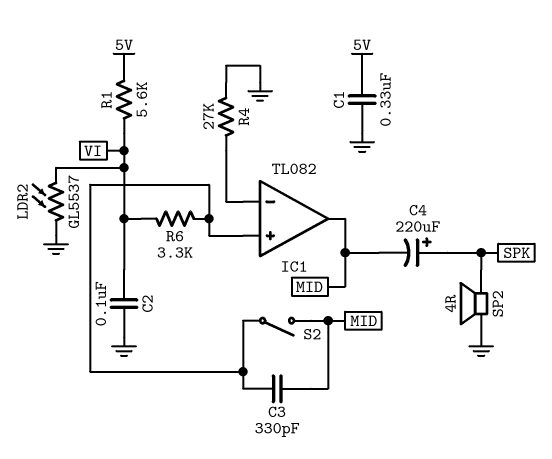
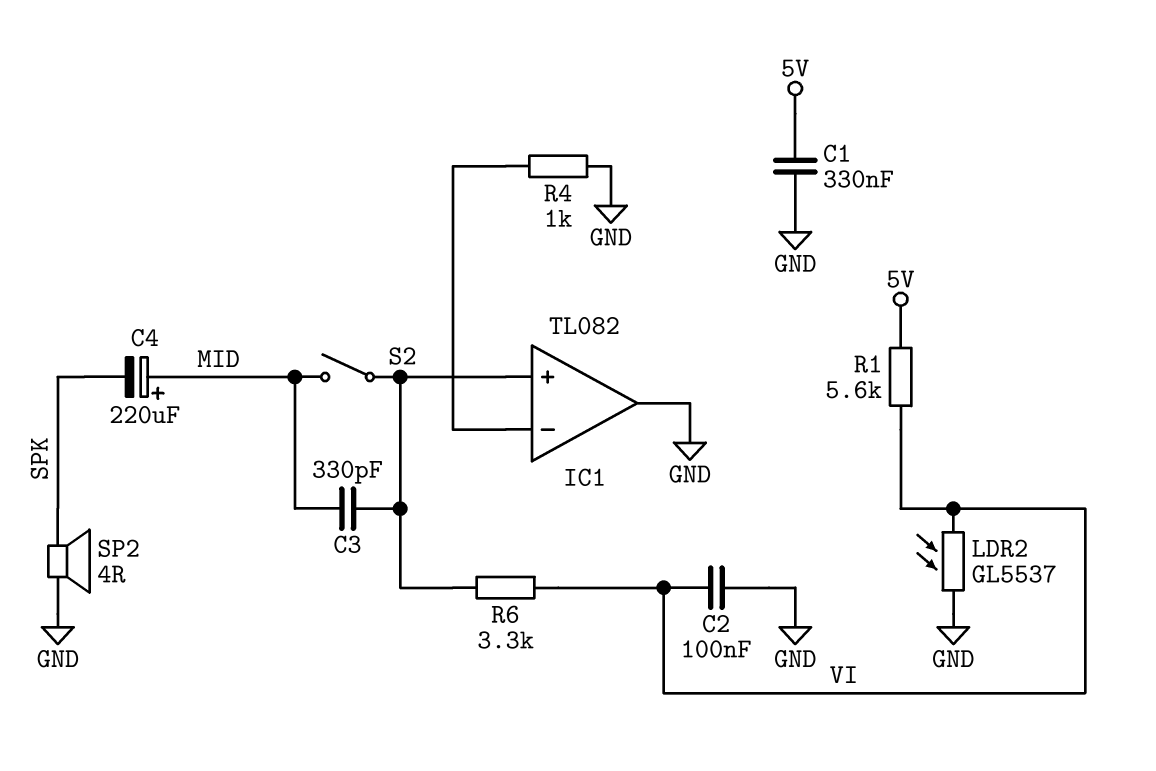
C4: 220uF (plus SPK, minus MID) -> 220uF (plus MID, minus SPK)
IC1 pin out: MID -> GND
R4: 27k (GND, IC1/in-) -> 1k (GND, IC1/in-)

